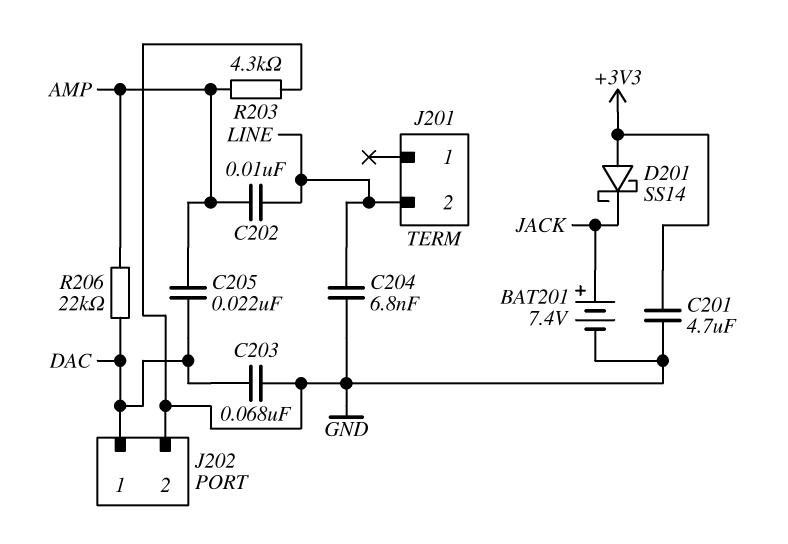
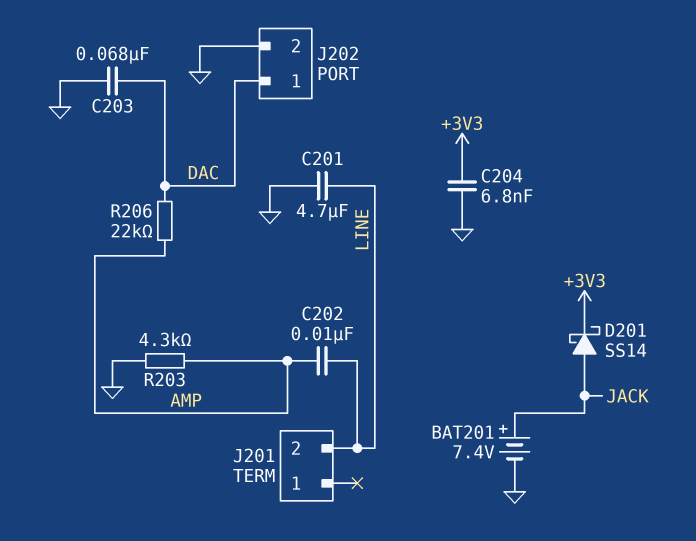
C201: 4.7uF (+3V3, GND) -> 4.7uF (GND, LINE)
C204: 6.8nF (GND, LINE) -> 6.8nF (+3V3, GND)
C205: 22nF (AMP, DAC) -> none
D201: schottky SS14 (A +3V3, K JACK) -> schottky SS14 (A JACK, K +3V3)

